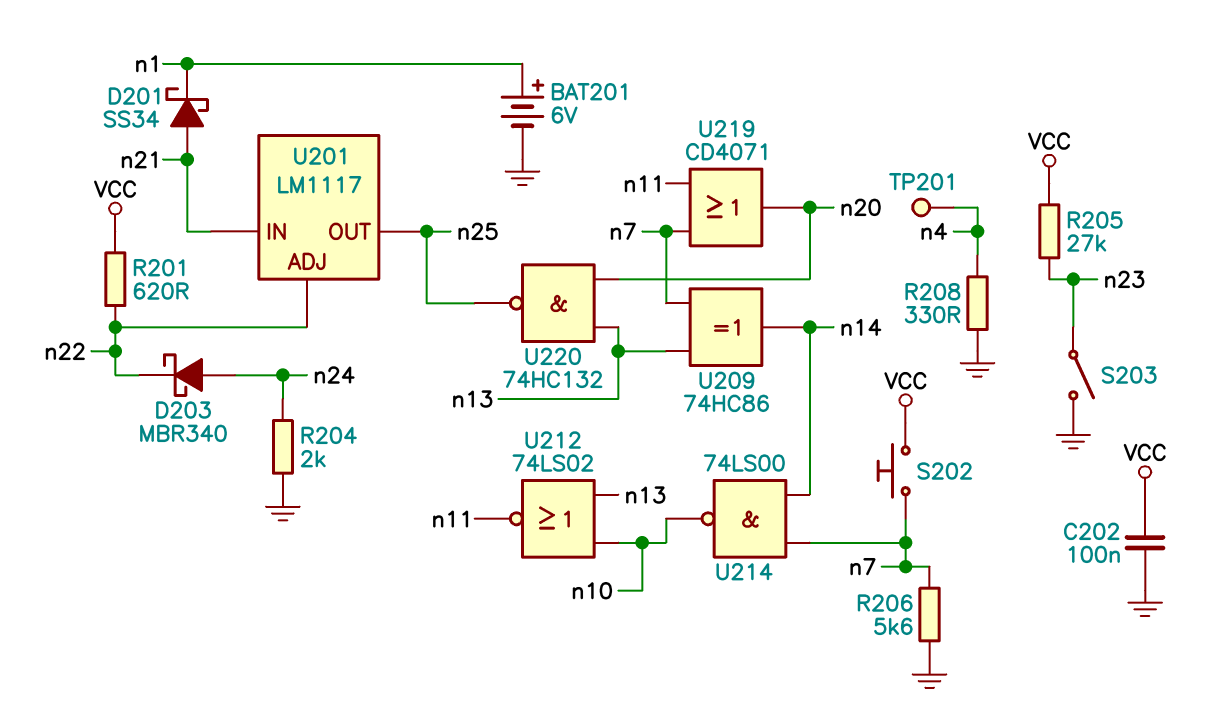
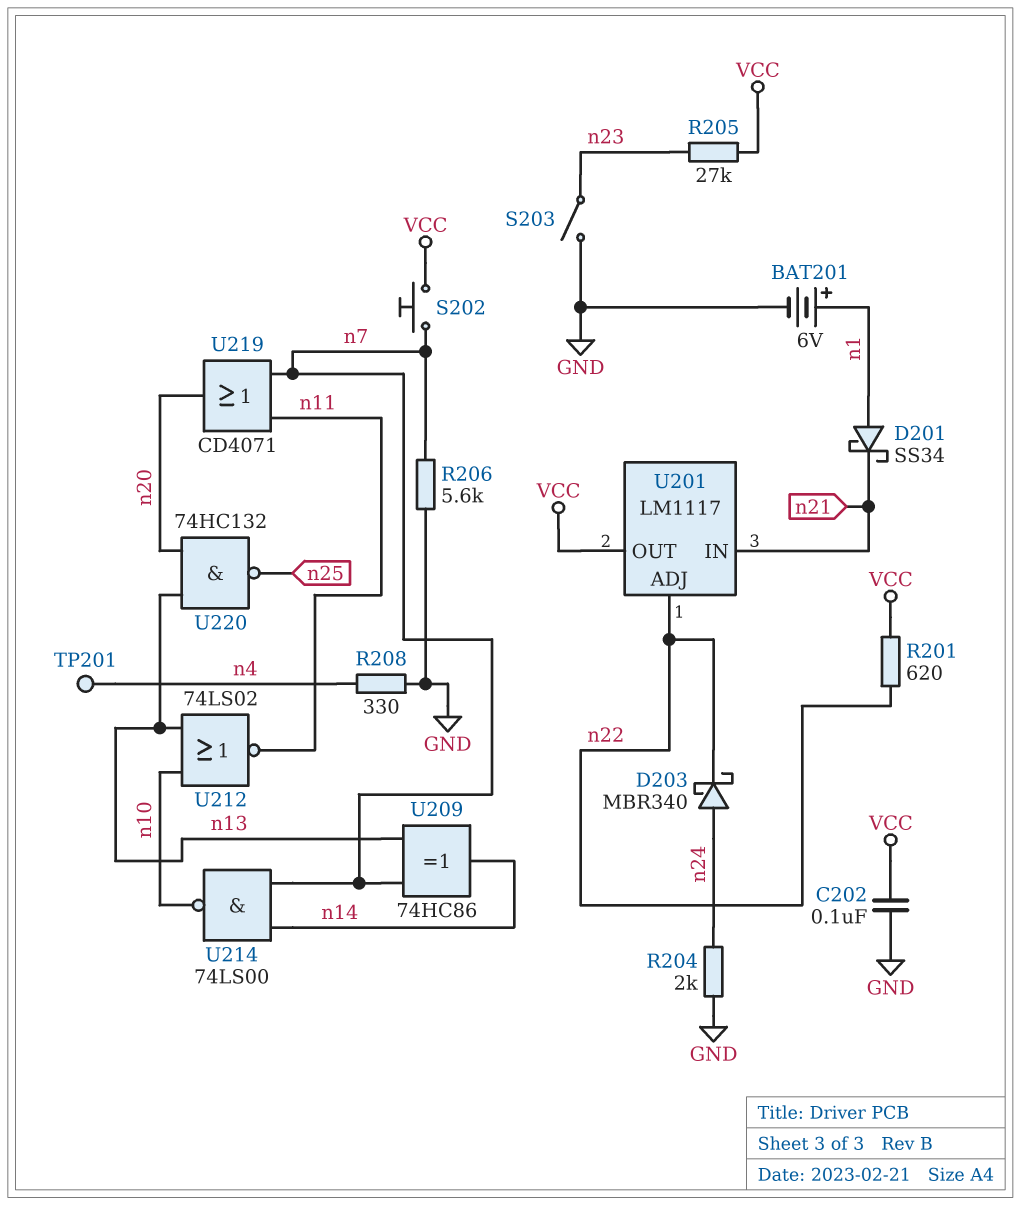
D201: schottky SS34 (A n21, K n1) -> schottky SS34 (A n1, K n21)
U201 pin OUT: n25 -> VCC

